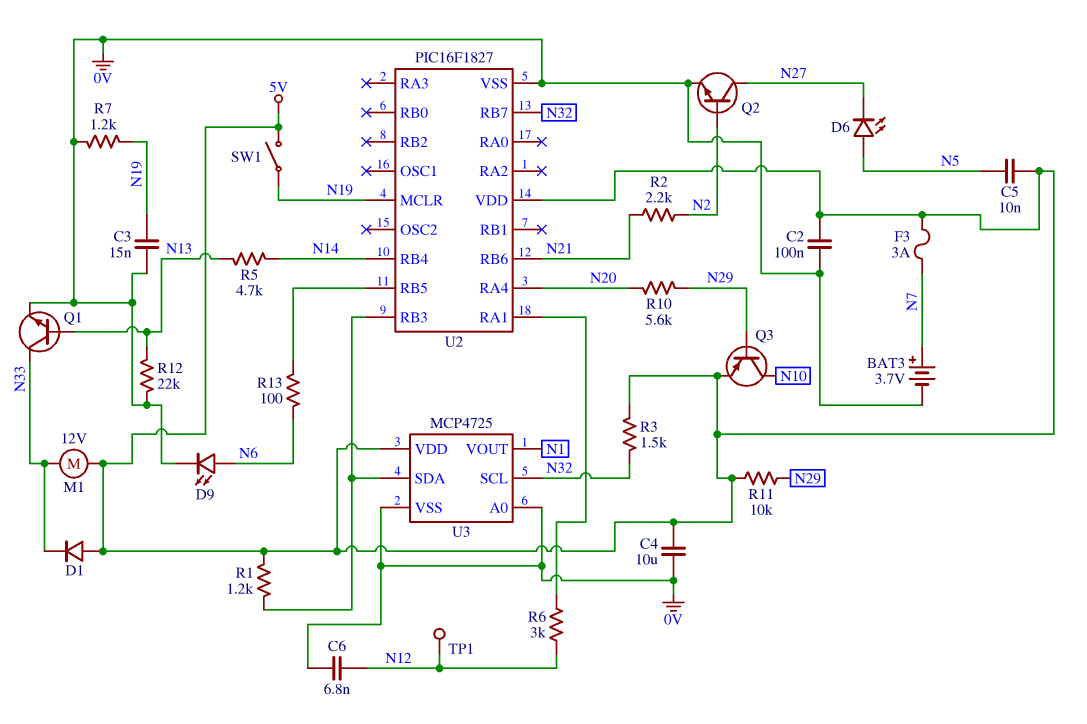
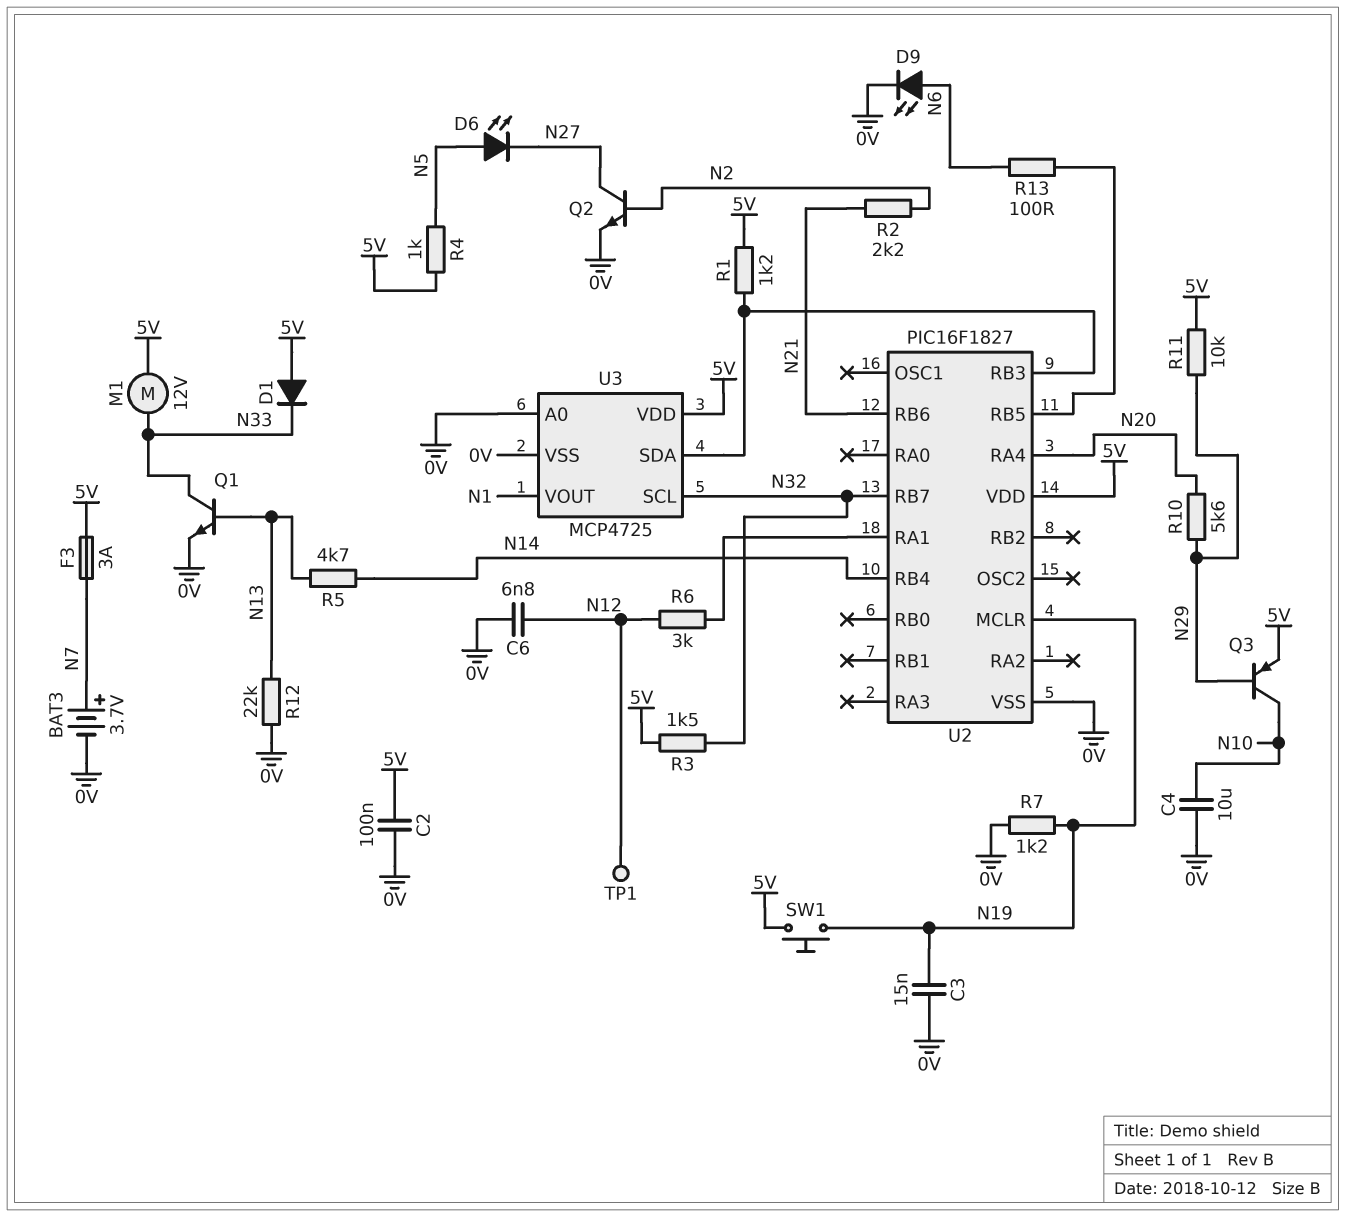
C4: 10uF (0V, 5V) -> 10uF (0V, N10)
C5: 10nF (5V, N5) -> none
R4: none -> 1k (5V, N5)
SW1: switch (5V, N19) -> button (5V, N19)

